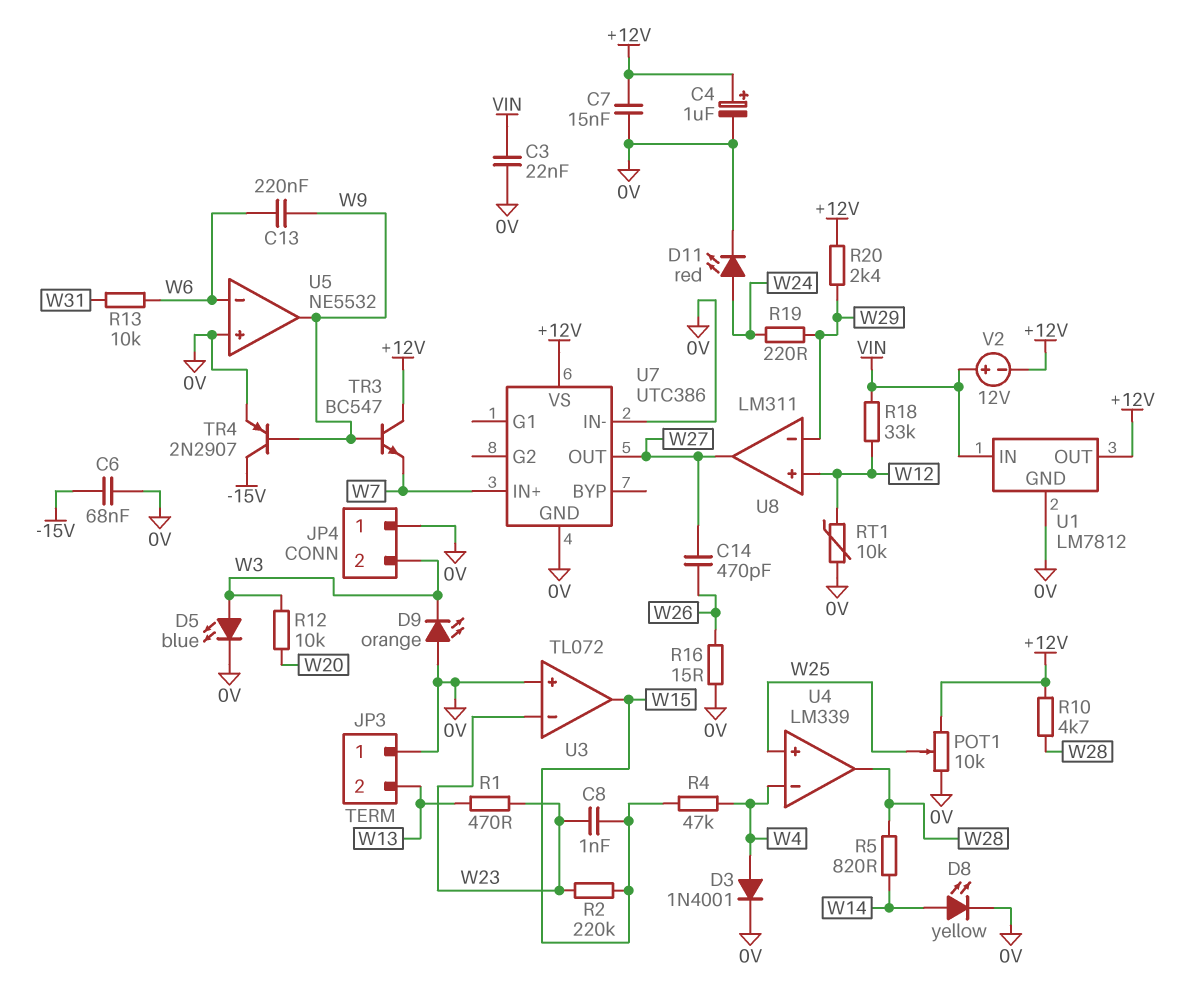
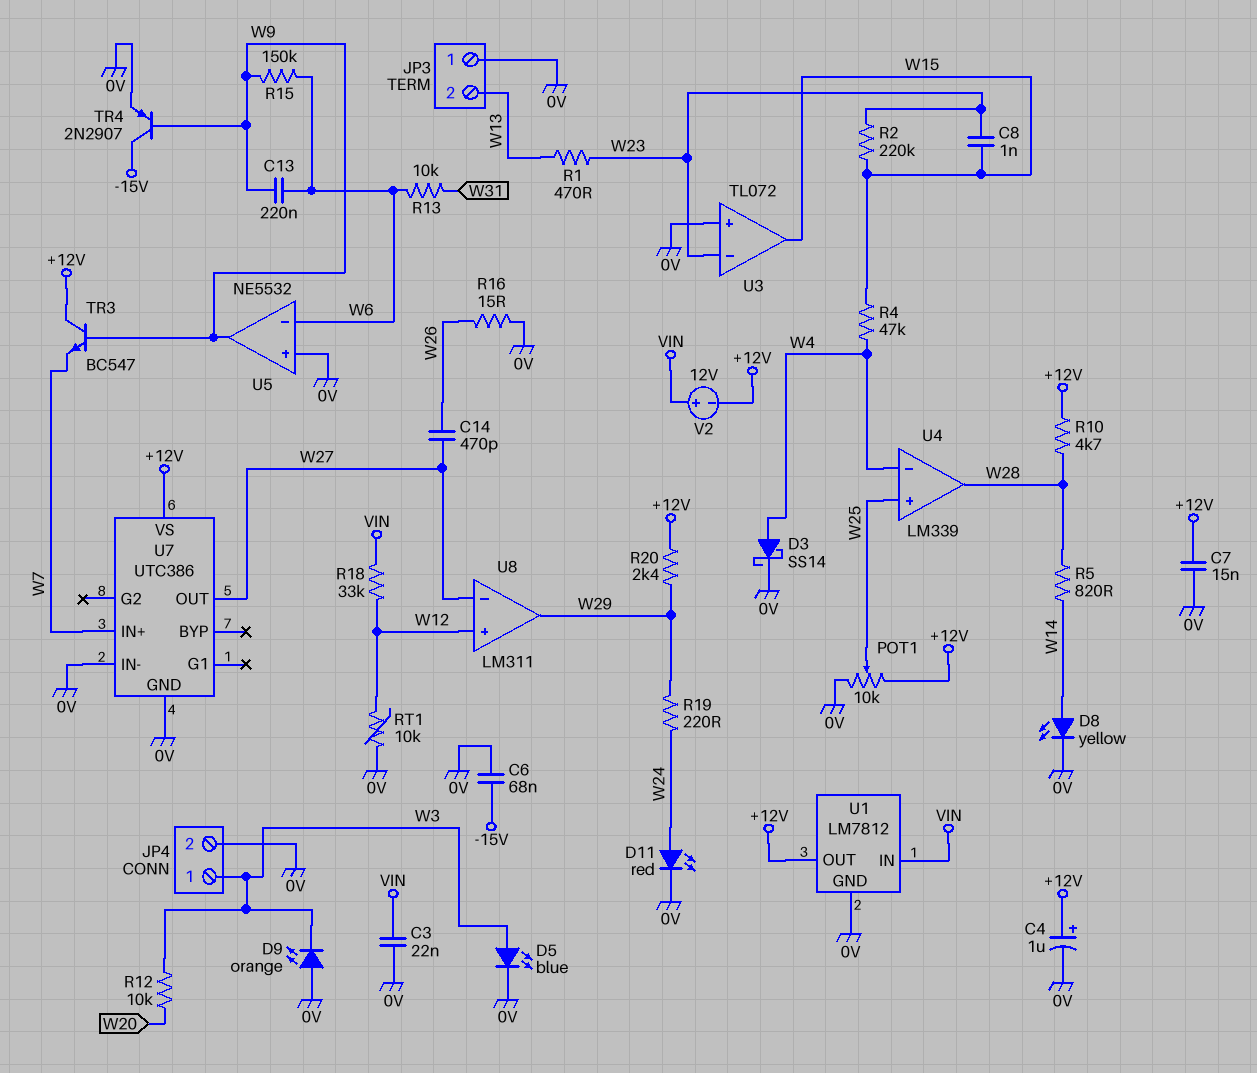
D3: diode 1N4001 (A W4, K 0V) -> schottky SS14 (A W4, K 0V)
JP4 pin 1: 0V -> W3
JP4 pin 2: W3 -> 0V
R15: none -> 150k (W6, W9)
U8 pin in-: W29 -> W27
U8 pin out: W27 -> W29

